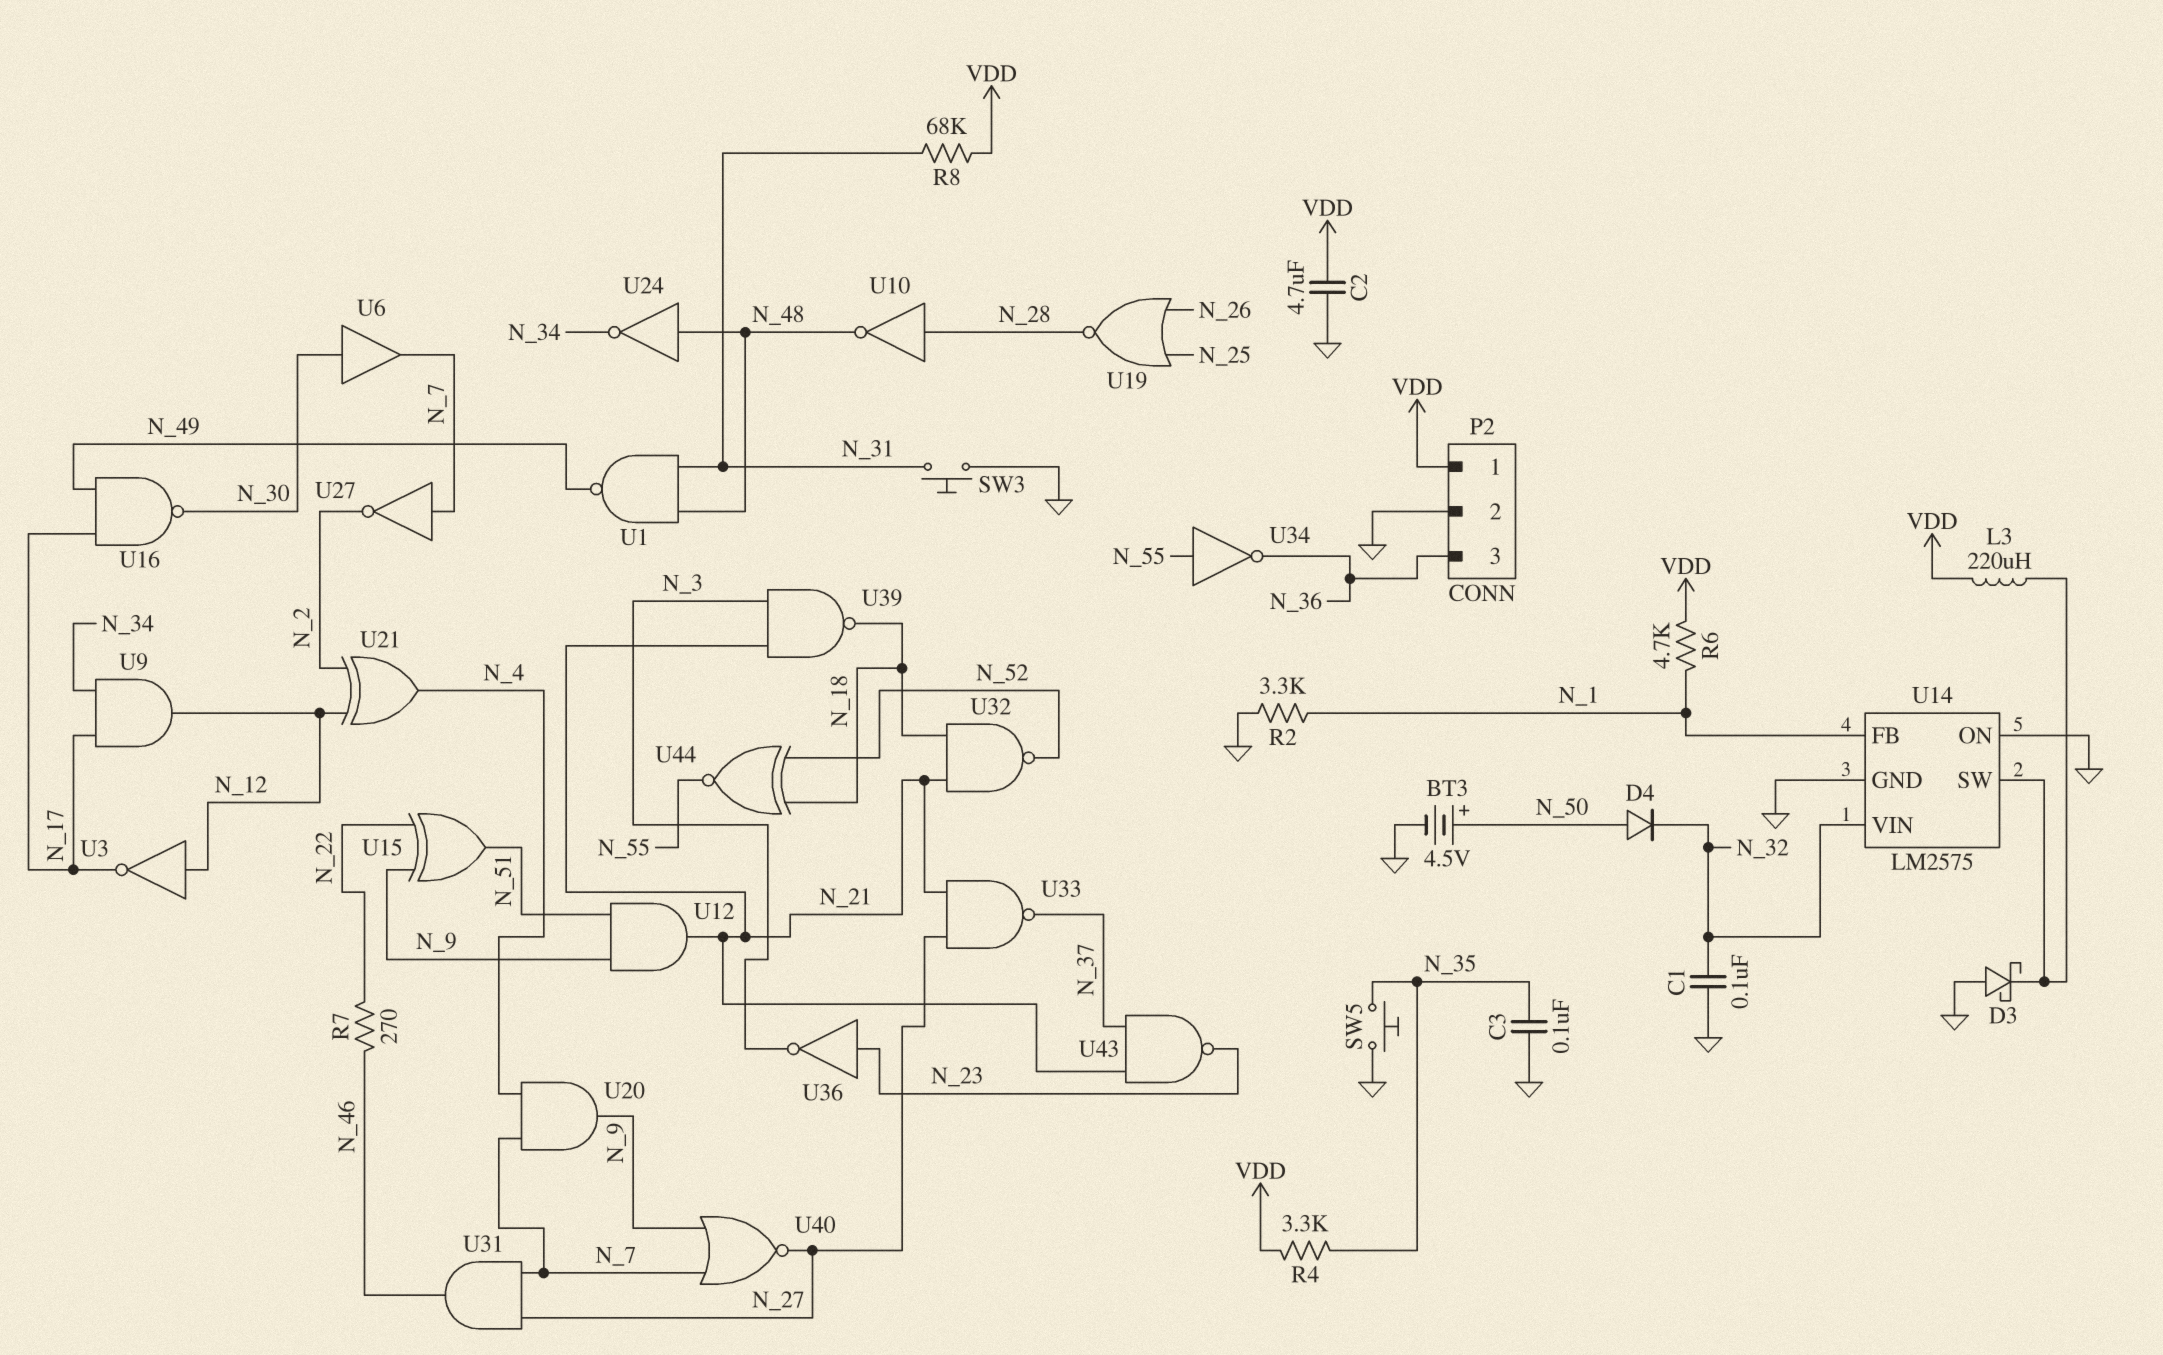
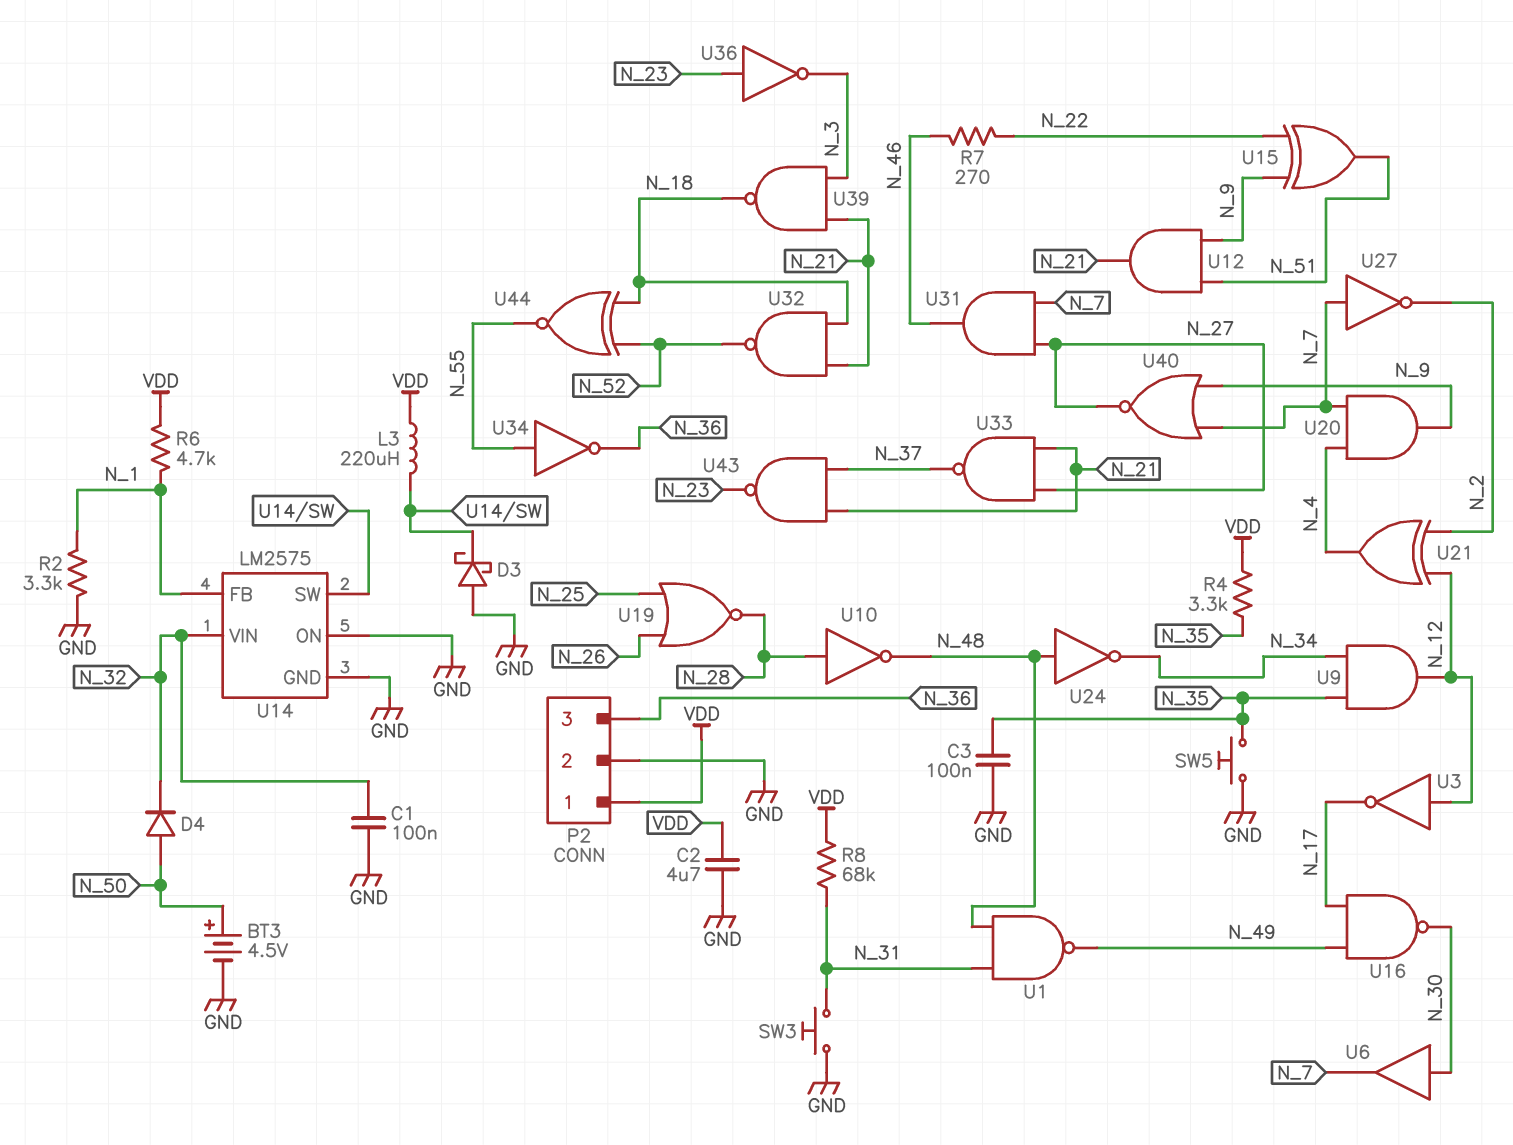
U9: AND (in N_17, in N_34, out N_12) -> AND (in N_34, in N_35, out N_12)

